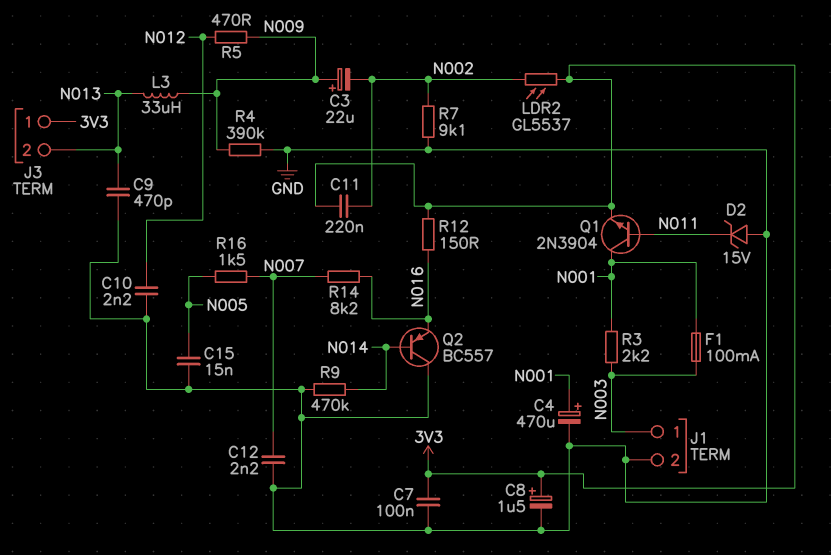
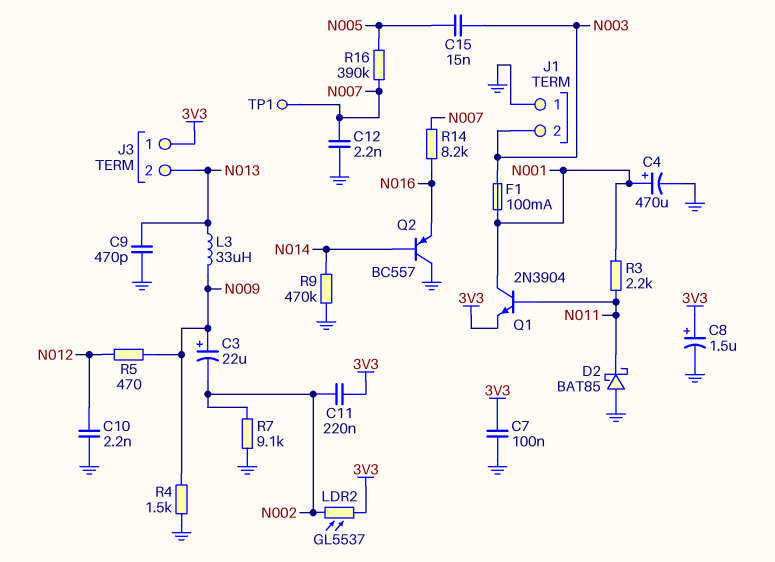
C15: 15nF (GND, N005) -> 15nF (N003, N005)
D2: zener 15V (A GND, K N011) -> schottky BAT85 (A GND, K N011)
J1 pin 1: N003 -> GND
J1 pin 2: GND -> N003
R3: 2.2k (N001, N003) -> 2.2k (N001, N011)
R4: 390k (GND, N009) -> 1.5k (GND, N009)
R12: 150 (3V3, N016) -> none
R16: 1.5k (N005, N007) -> 390k (N005, N007)
TP1: none -> test point (N007)

